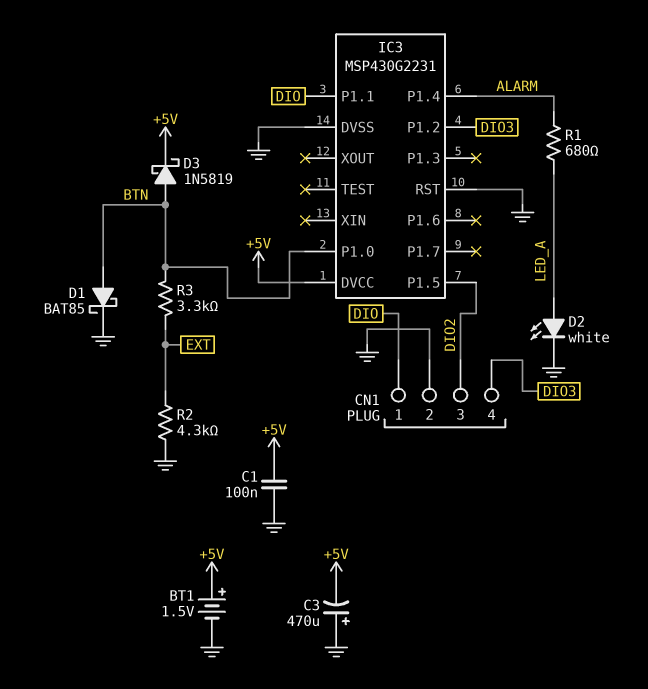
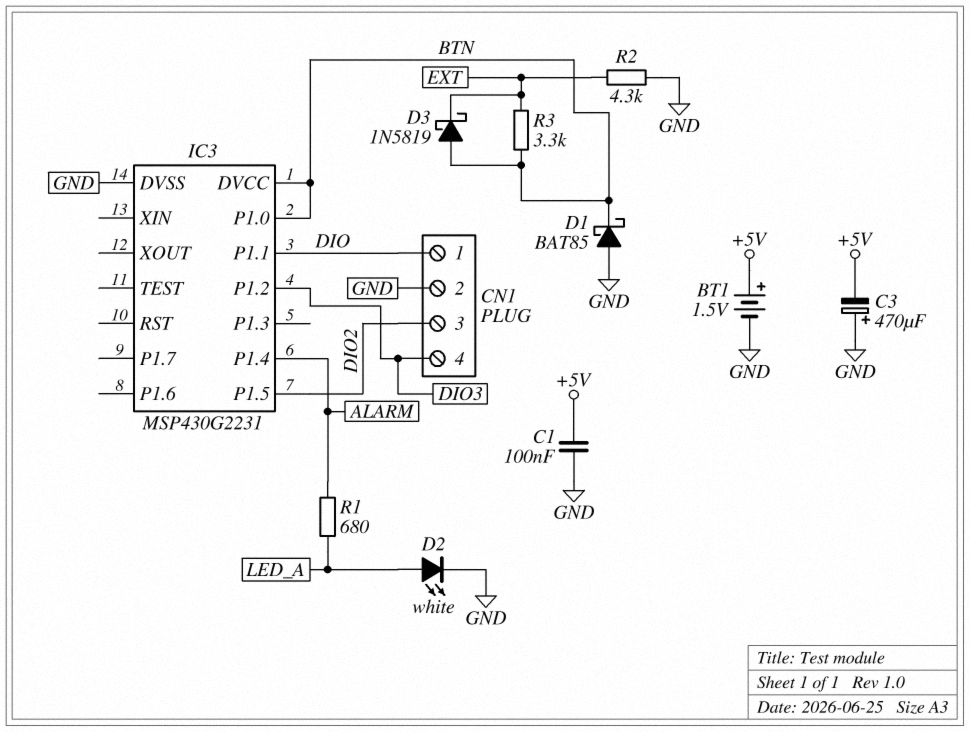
D1: schottky BAT85 (A BTN, K GND) -> schottky BAT85 (A GND, K BTN)
D3: schottky 1N5819 (A BTN, K +5V) -> schottky 1N5819 (A BTN, K EXT)
IC3 pin DVCC: +5V -> BTN
IC3 pin RST: GND -> none

